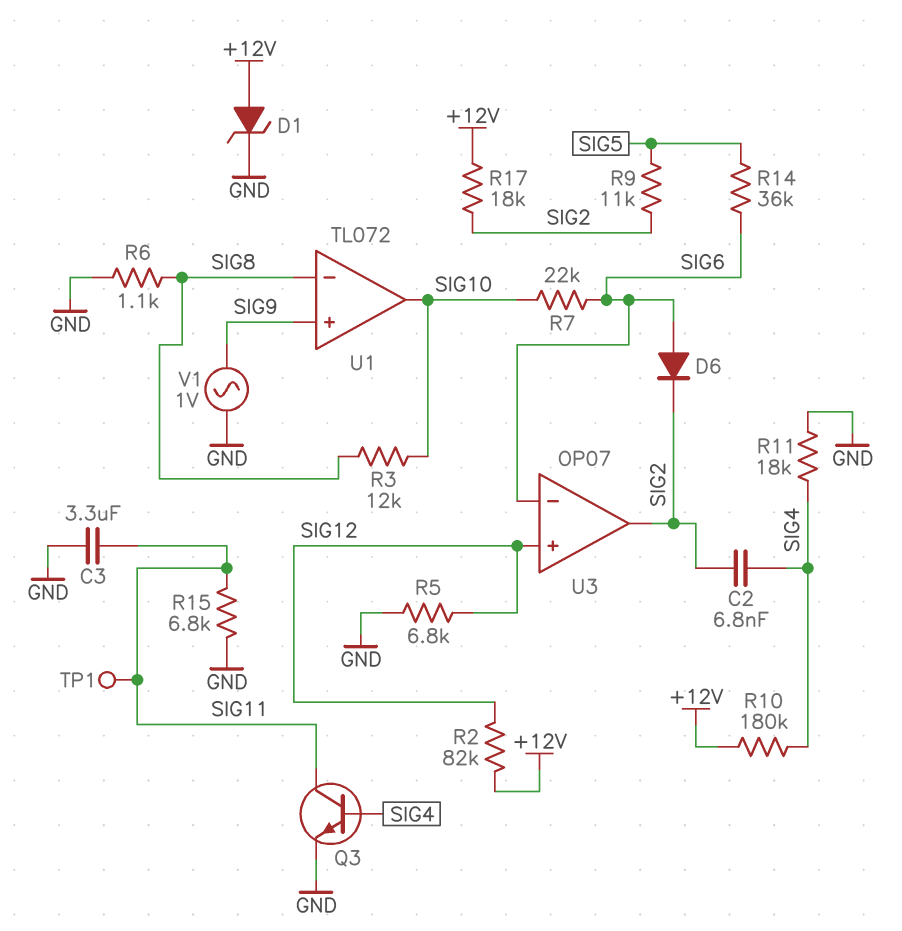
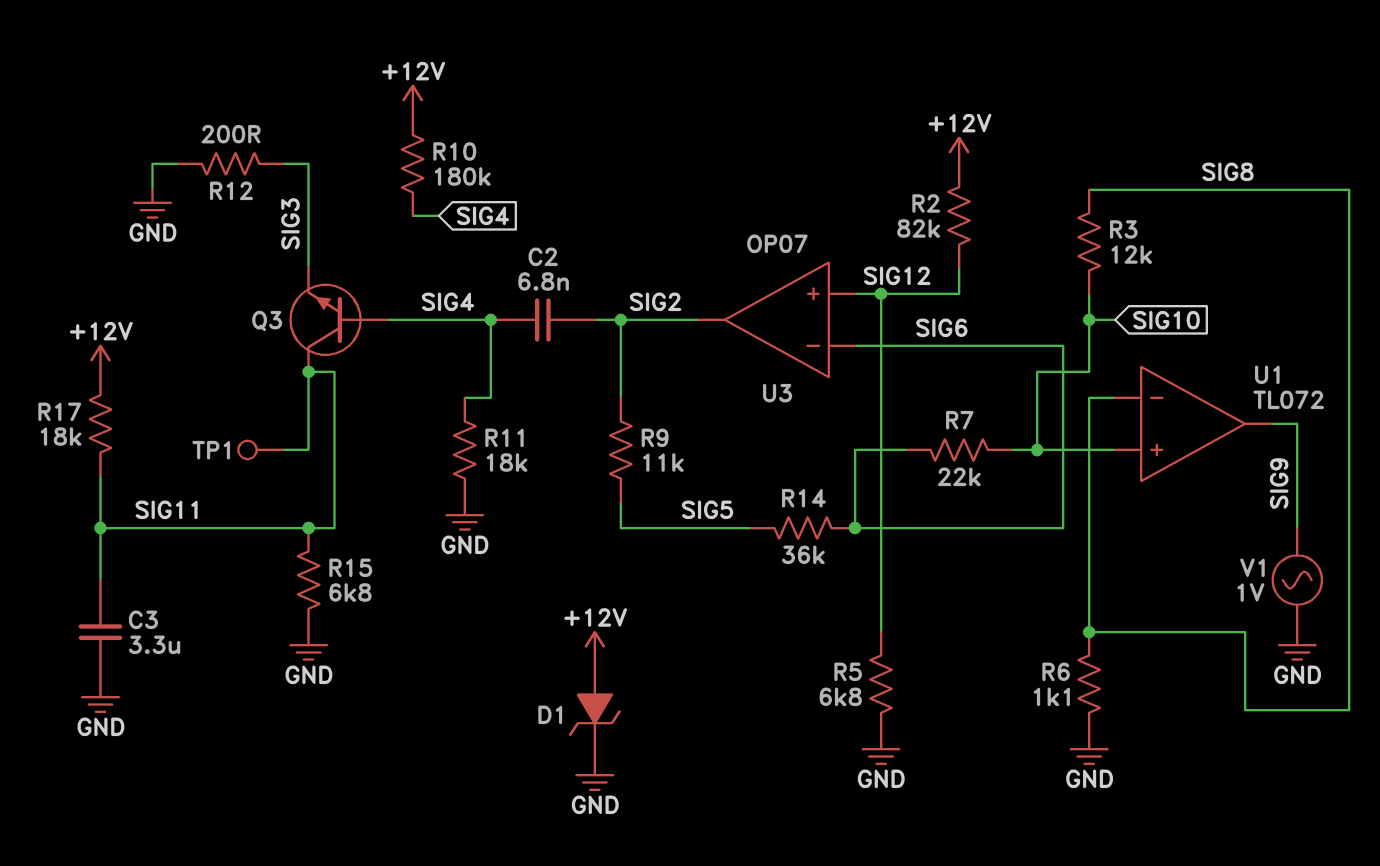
D6: diode (A SIG6, K SIG2) -> none
Q3: NPN (B SIG4, C SIG11, E GND) -> NPN (B SIG4, C SIG11, E SIG3)
R12: none -> 200 (GND, SIG3)
R17: 18k (+12V, SIG2) -> 18k (+12V, SIG11)
U1 pin in+: SIG9 -> SIG10
U1 pin out: SIG10 -> SIG9

